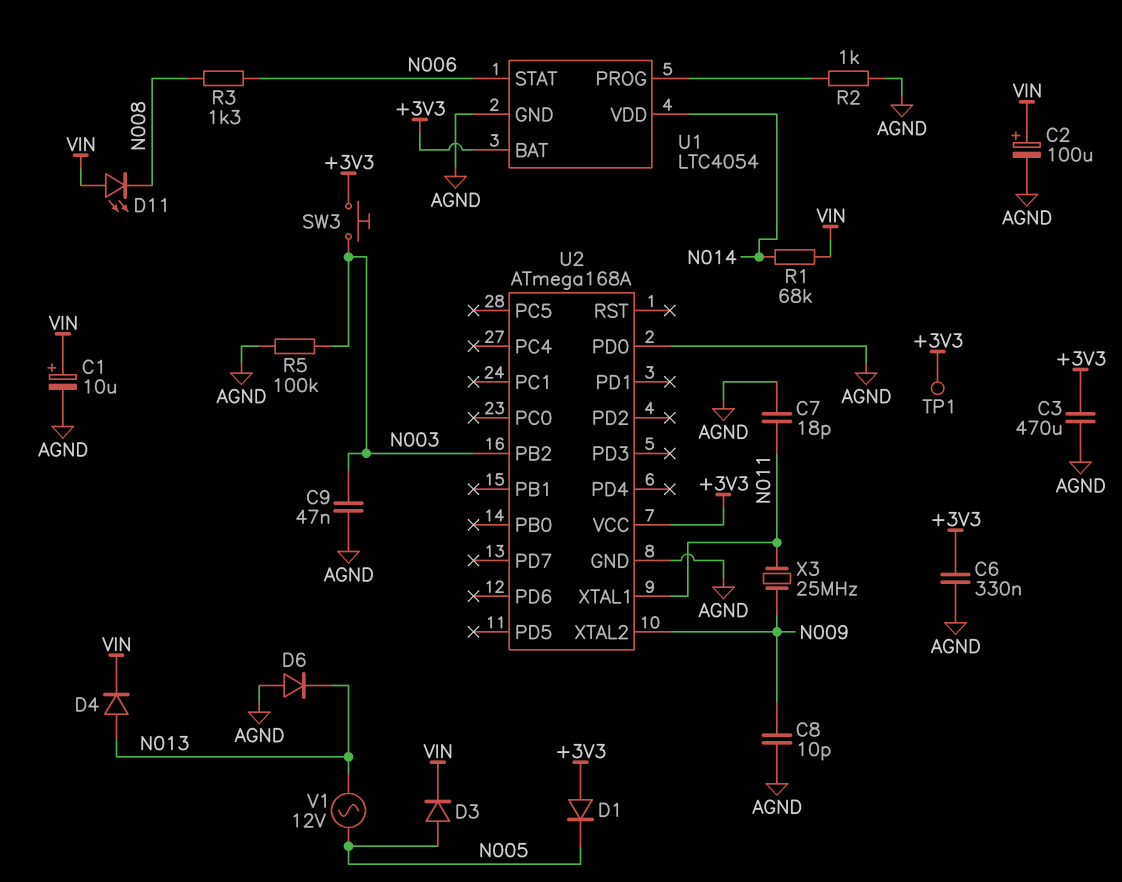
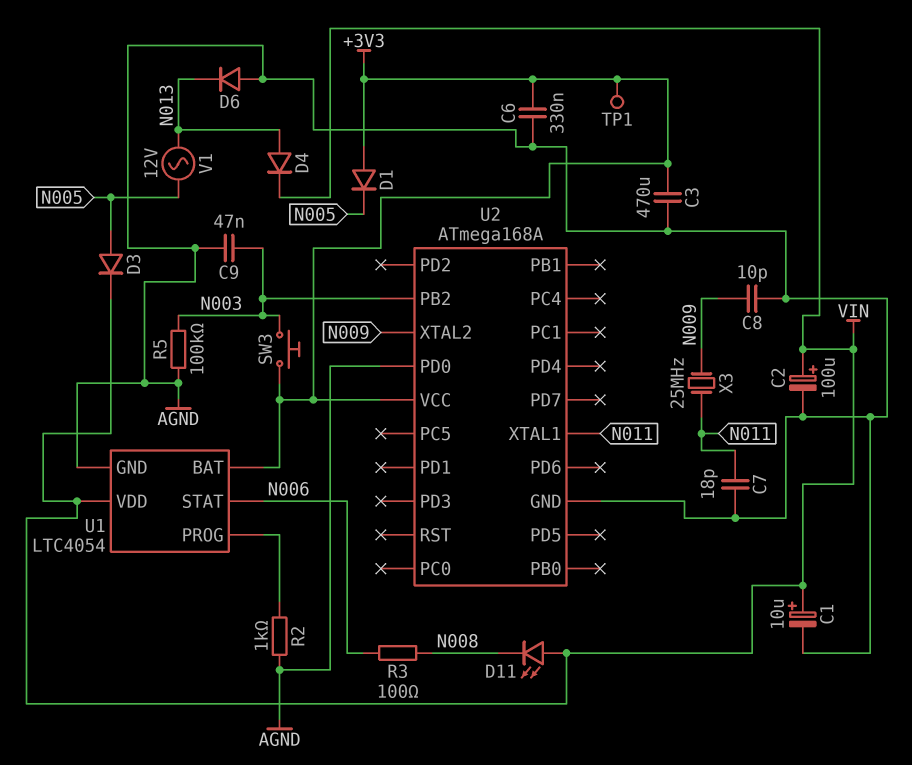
R1: 68k (N014, VIN) -> none
R3: 1.3k (N006, N008) -> 100 (N006, N008)
U1 pin VDD: N014 -> VIN

